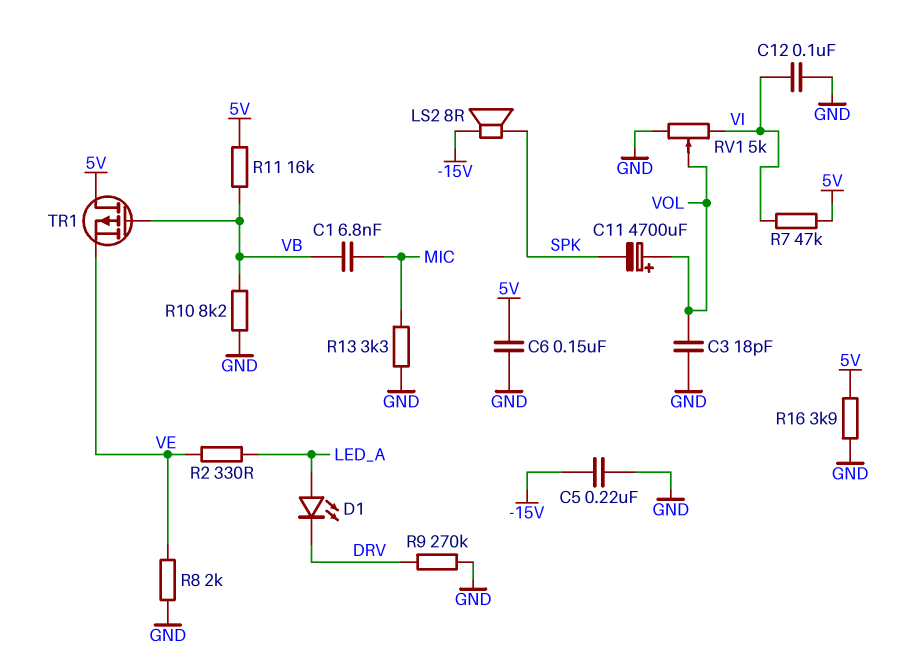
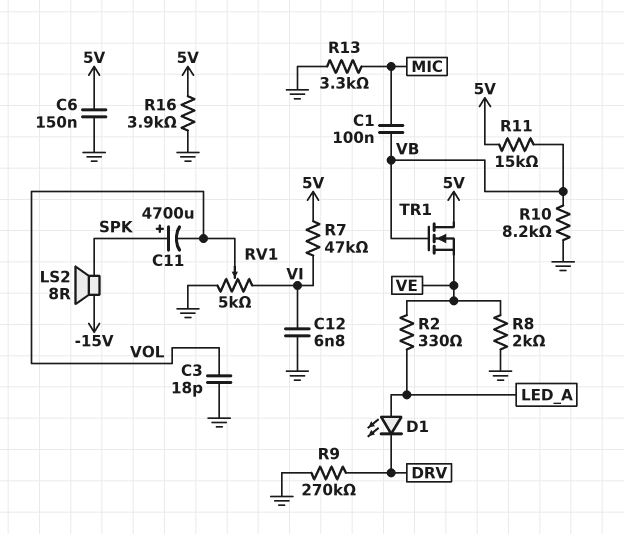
C1: 6.8nF (MIC, VB) -> 100nF (MIC, VB)
C5: 220nF (-15V, GND) -> none
C11: 4700uF (plus VOL, minus SPK) -> 4700uF (plus SPK, minus VOL)
C12: 100nF (GND, VI) -> 6.8nF (GND, VI)
R11: 16k (5V, VB) -> 15k (5V, VB)
TR1: PMOS (G VB, D 5V, S VE) -> NMOS (G VB, D 5V, S VE)

